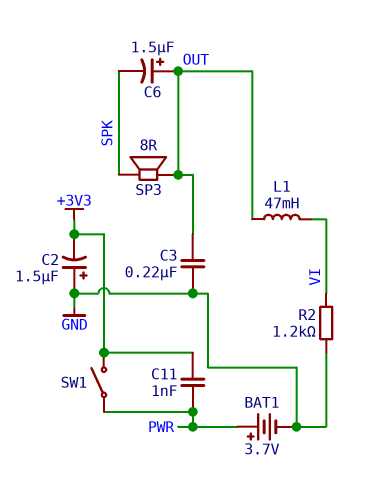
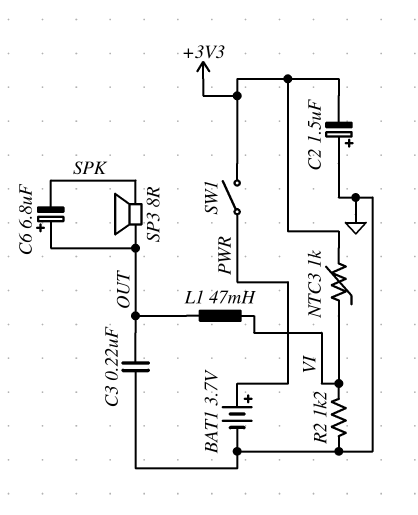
C6: 1.5uF (plus OUT, minus SPK) -> 6.8uF (plus OUT, minus SPK)
C11: 1nF (+3V3, PWR) -> none
NTC3: none -> 1k (+3V3, VI)

